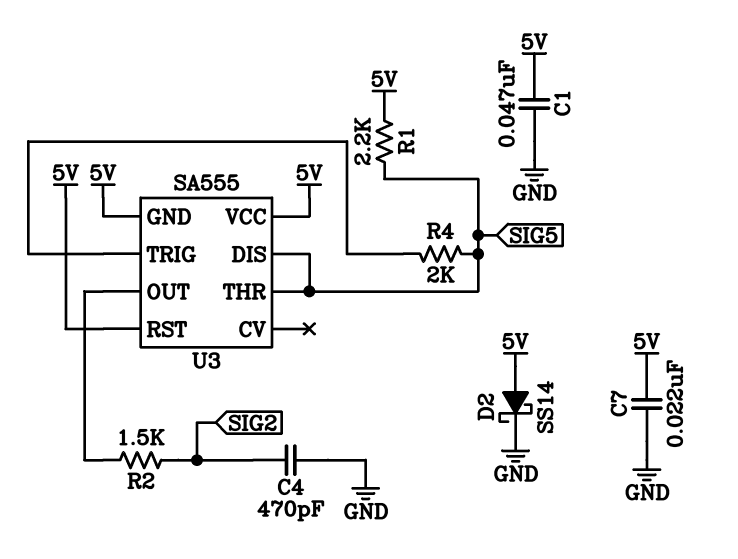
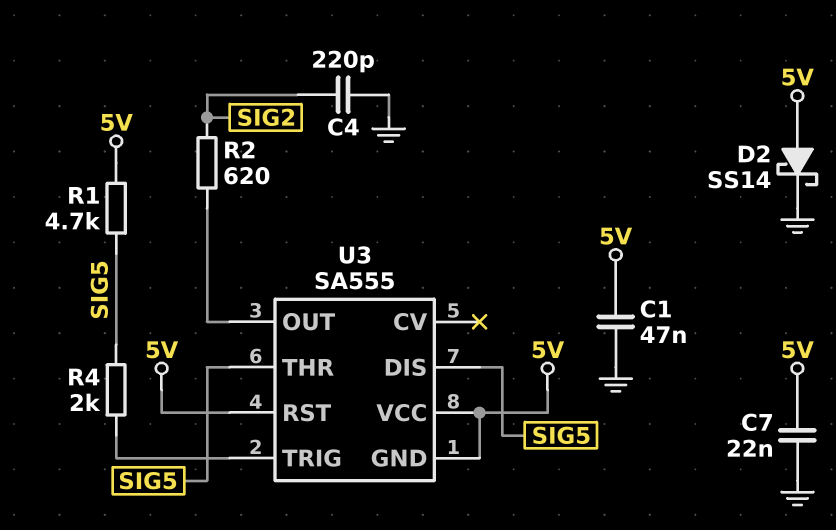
C4: 470pF (GND, SIG2) -> 220pF (GND, SIG2)
R1: 2.2k (5V, SIG5) -> 4.7k (5V, SIG5)
R2: 1.5k (SIG2, U3/OUT) -> 620 (SIG2, U3/OUT)

